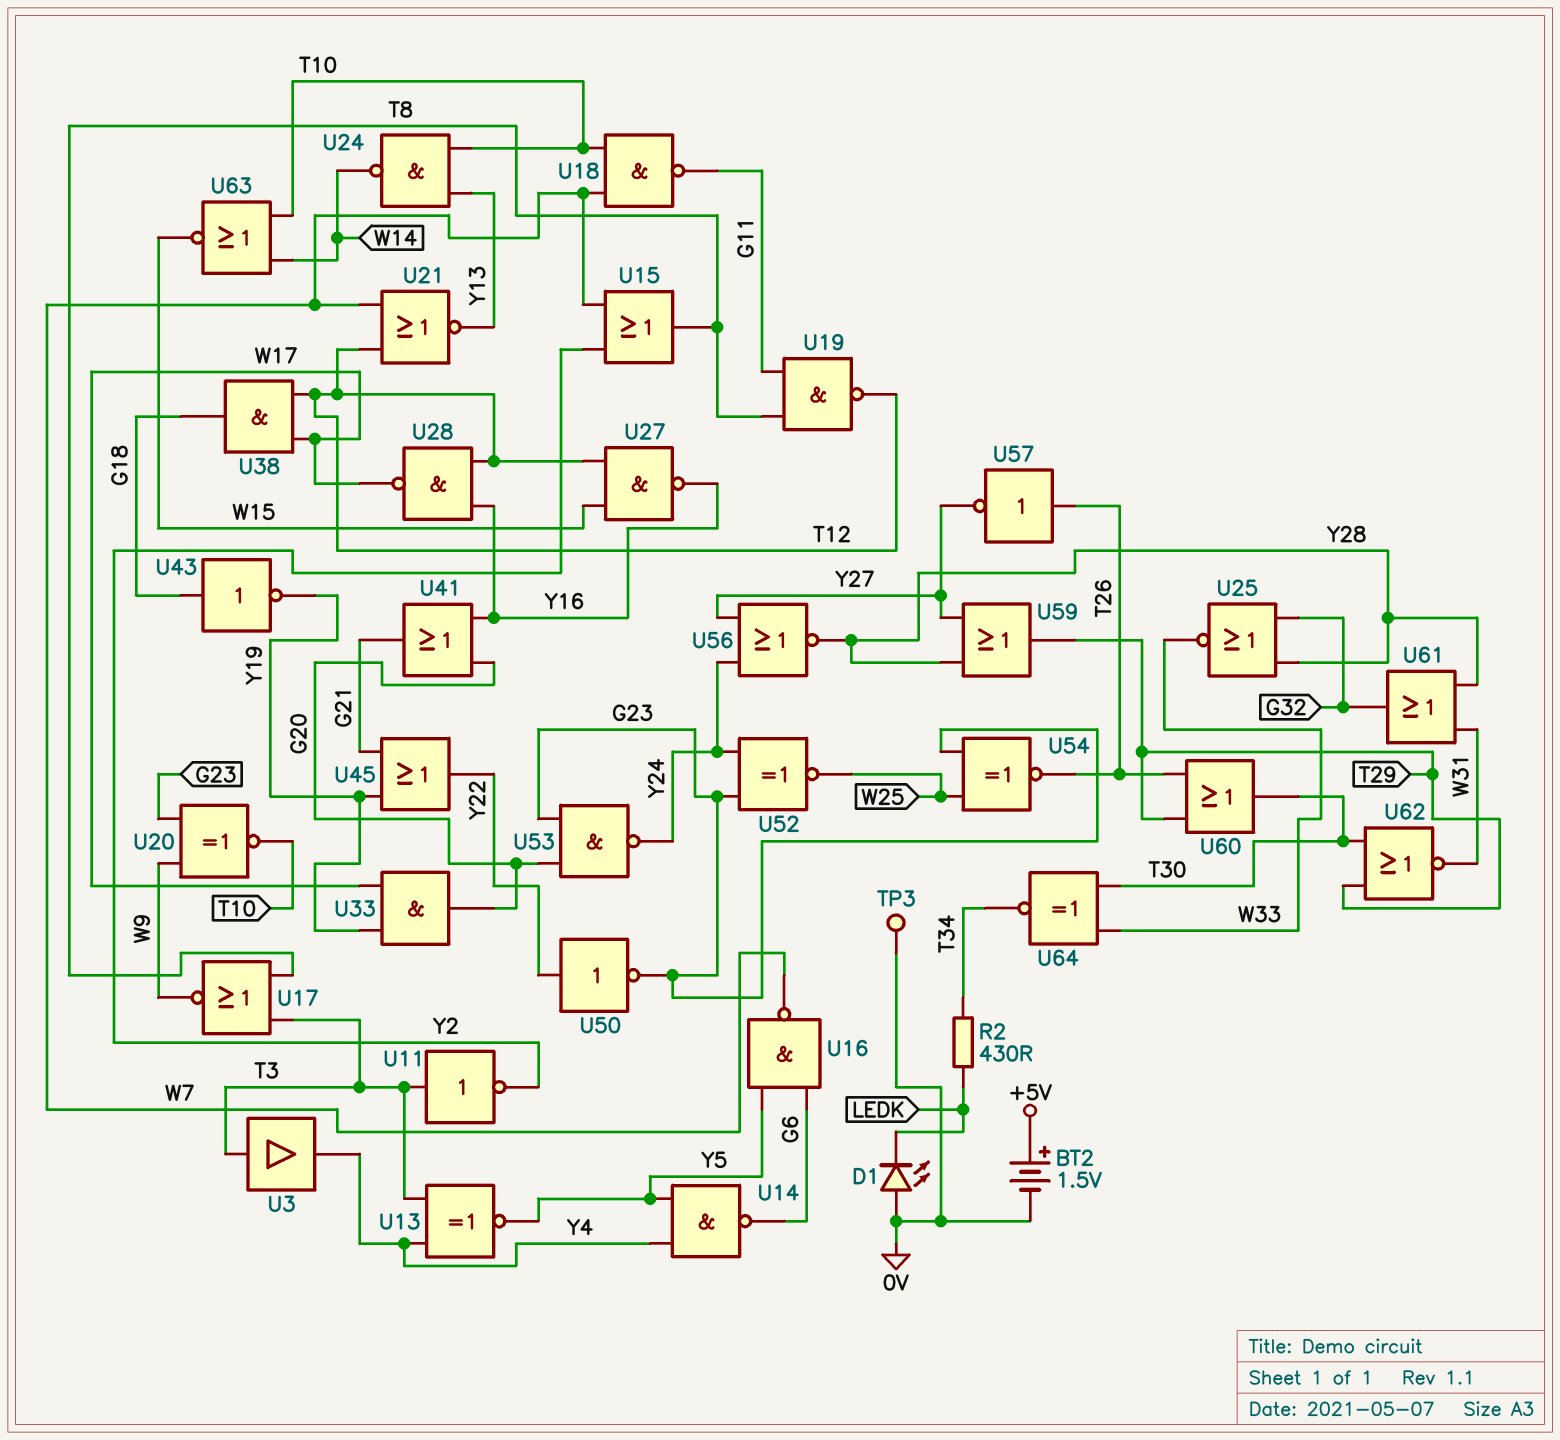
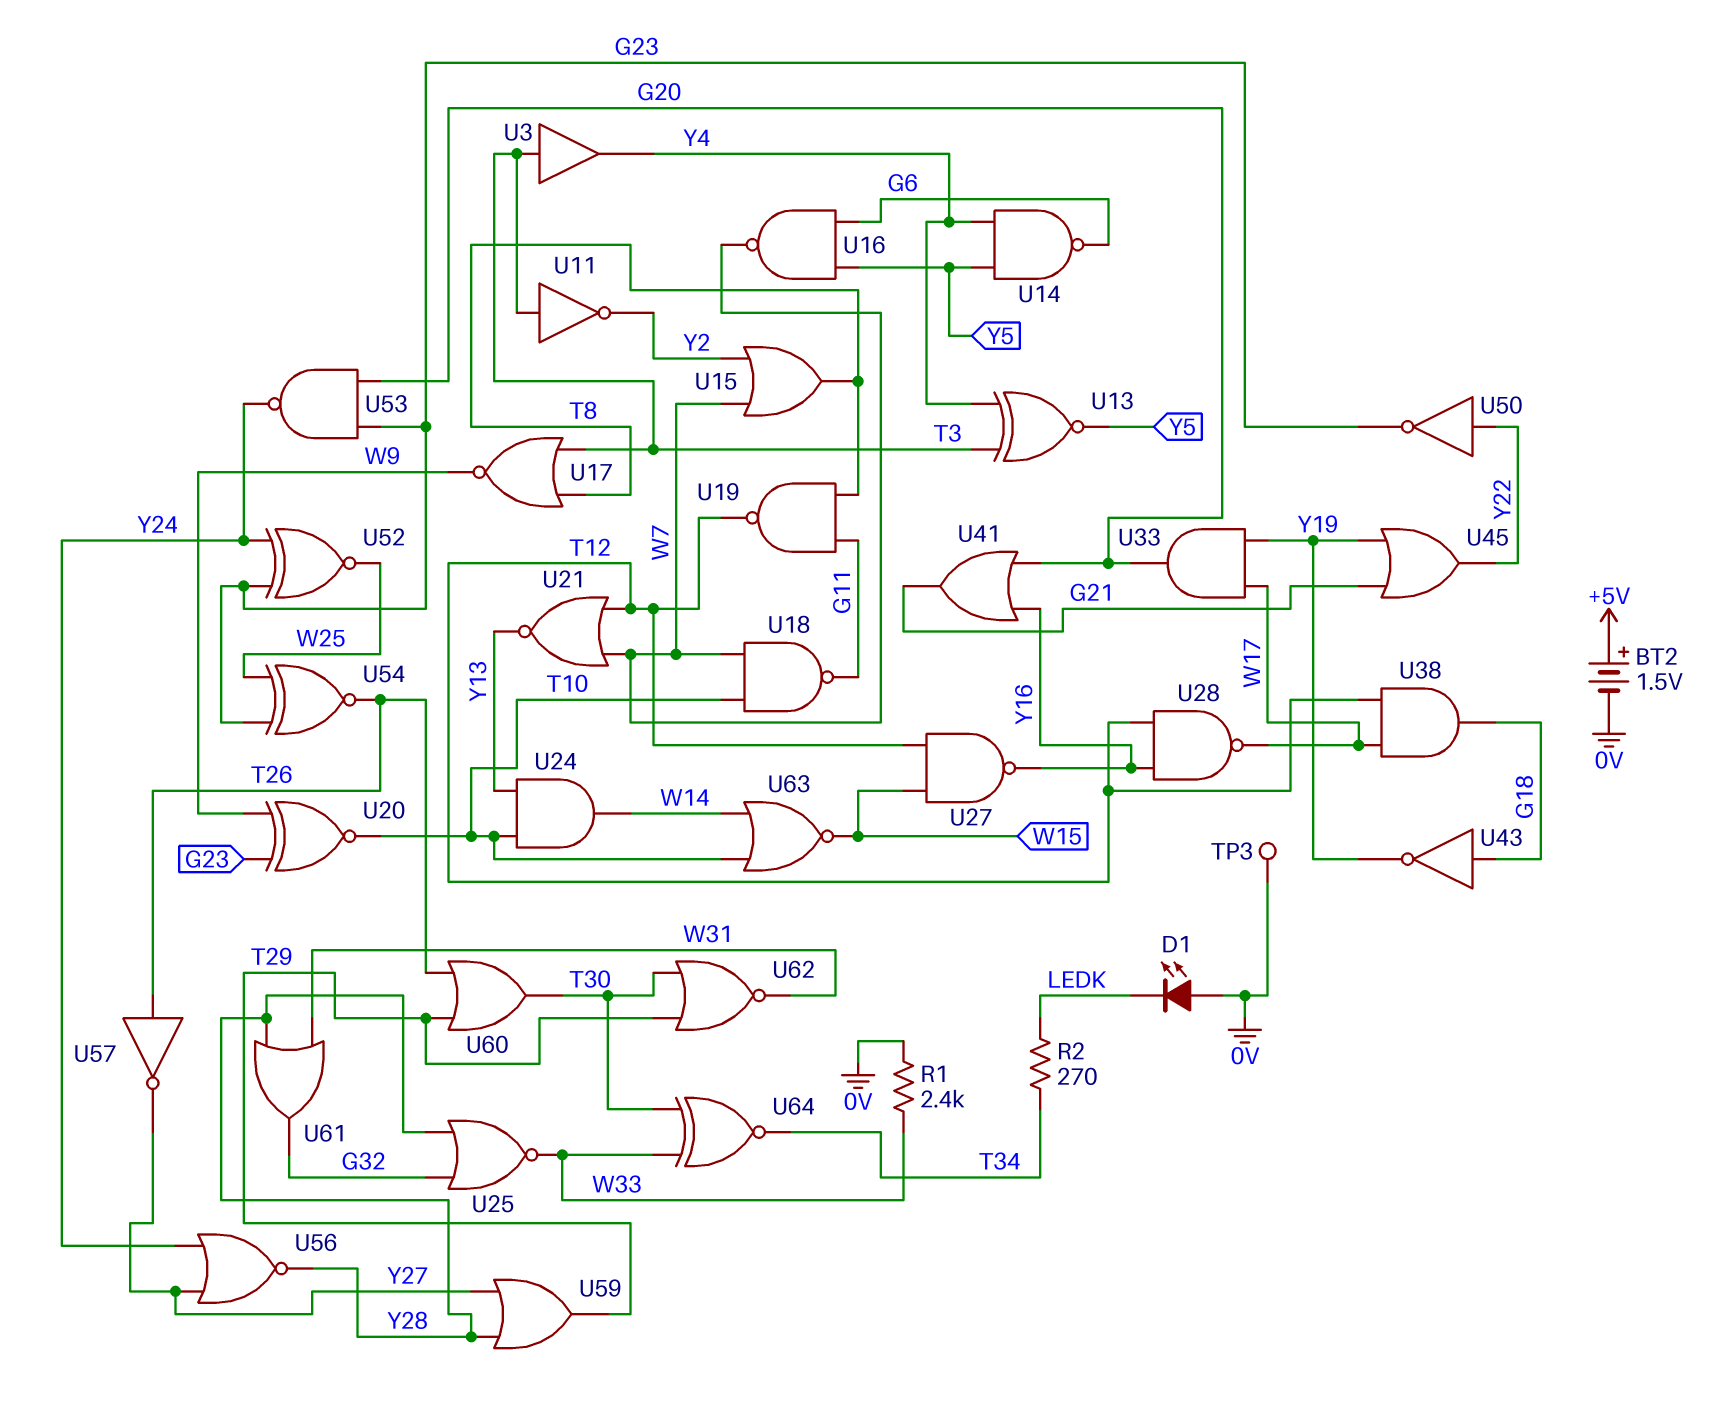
R1: none -> 2.4k (0V, W33)
R2: 430 (LEDK, T34) -> 270 (LEDK, T34)
U24: NAND (in T10, in Y13, out W14) -> AND (in T10, in Y13, out W14)

